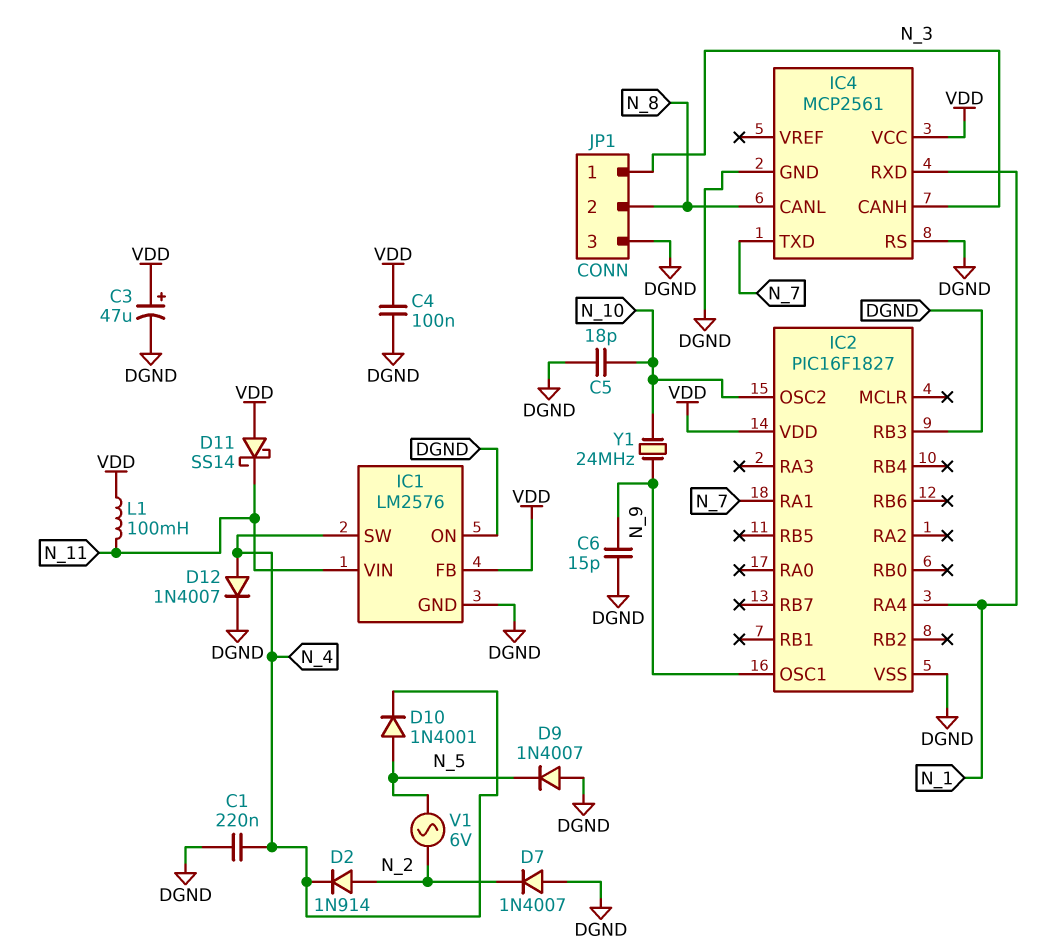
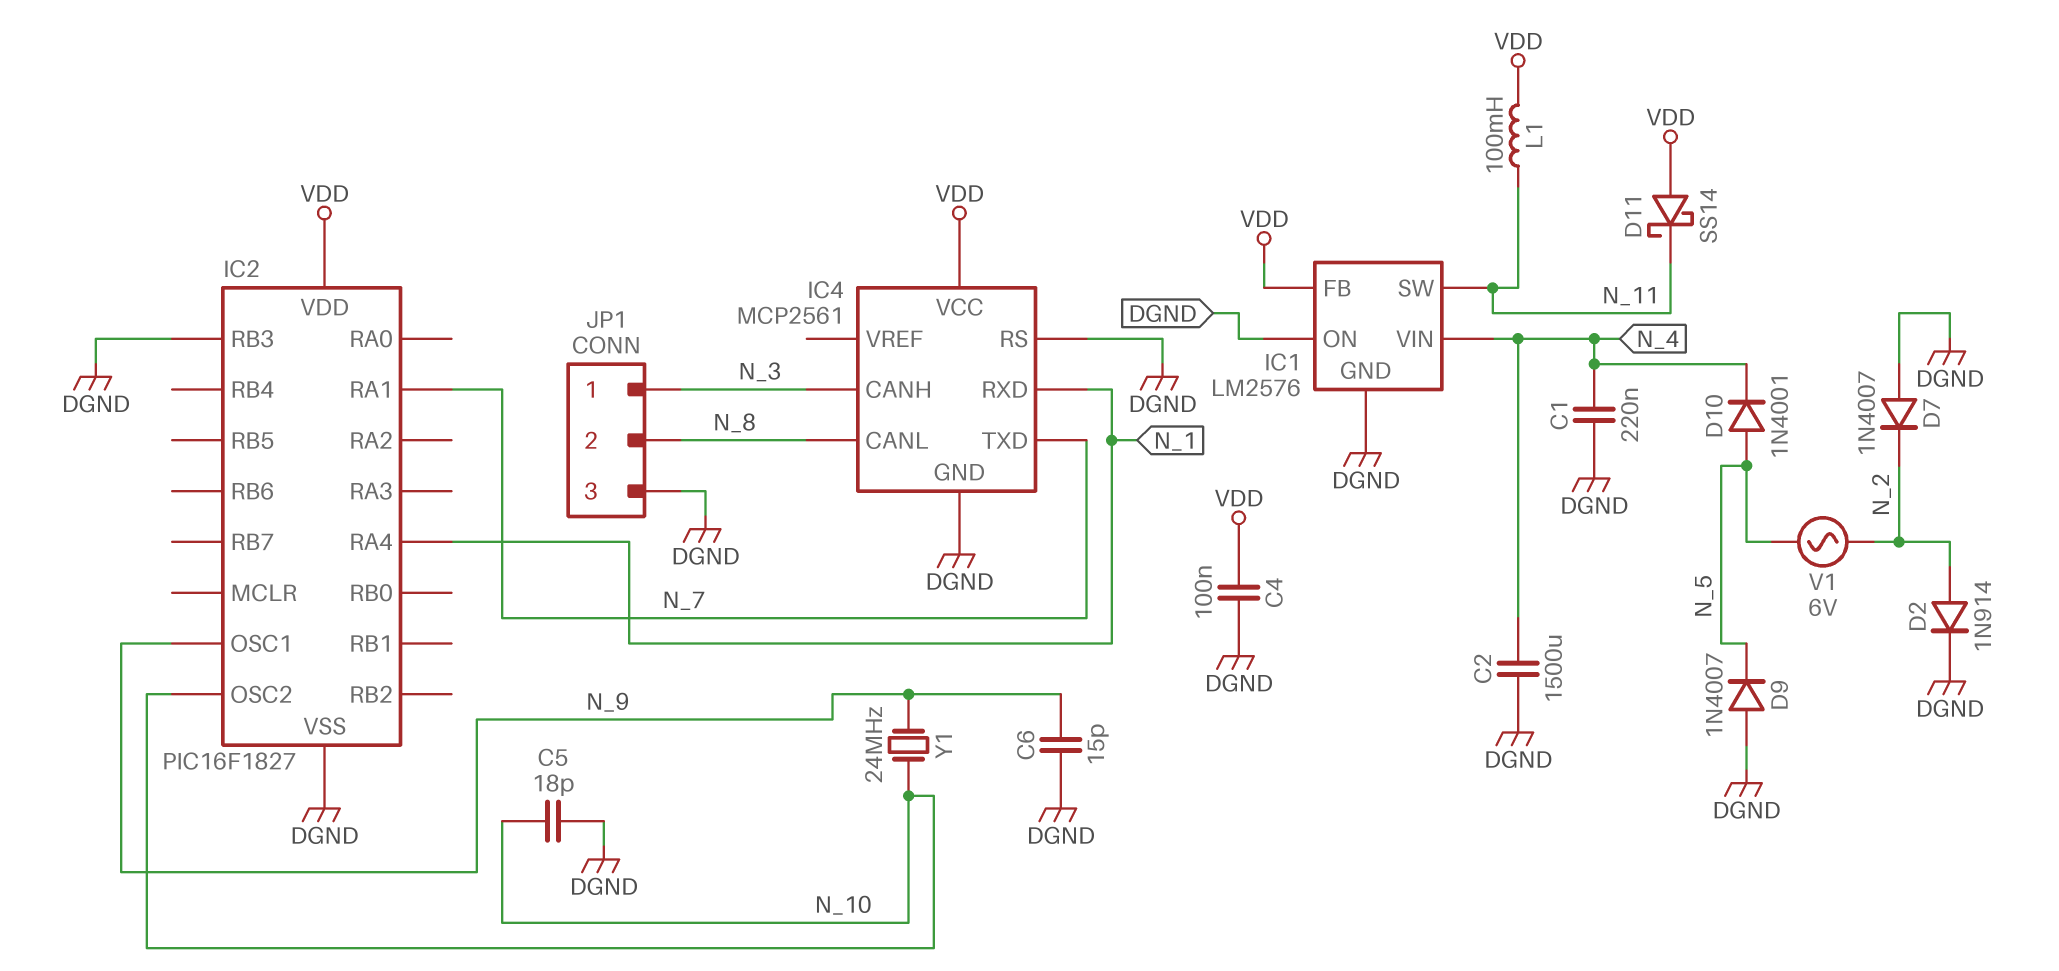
C2: none -> 1500uF (DGND, N_4)
C3: 47uF (plus VDD, minus DGND) -> none
D2: diode 1N914 (A N_2, K N_4) -> diode 1N914 (A N_2, K DGND)
D12: diode 1N4007 (A N_4, K DGND) -> none
IC1 pin SW: N_4 -> N_11
IC1 pin VIN: N_11 -> N_4

